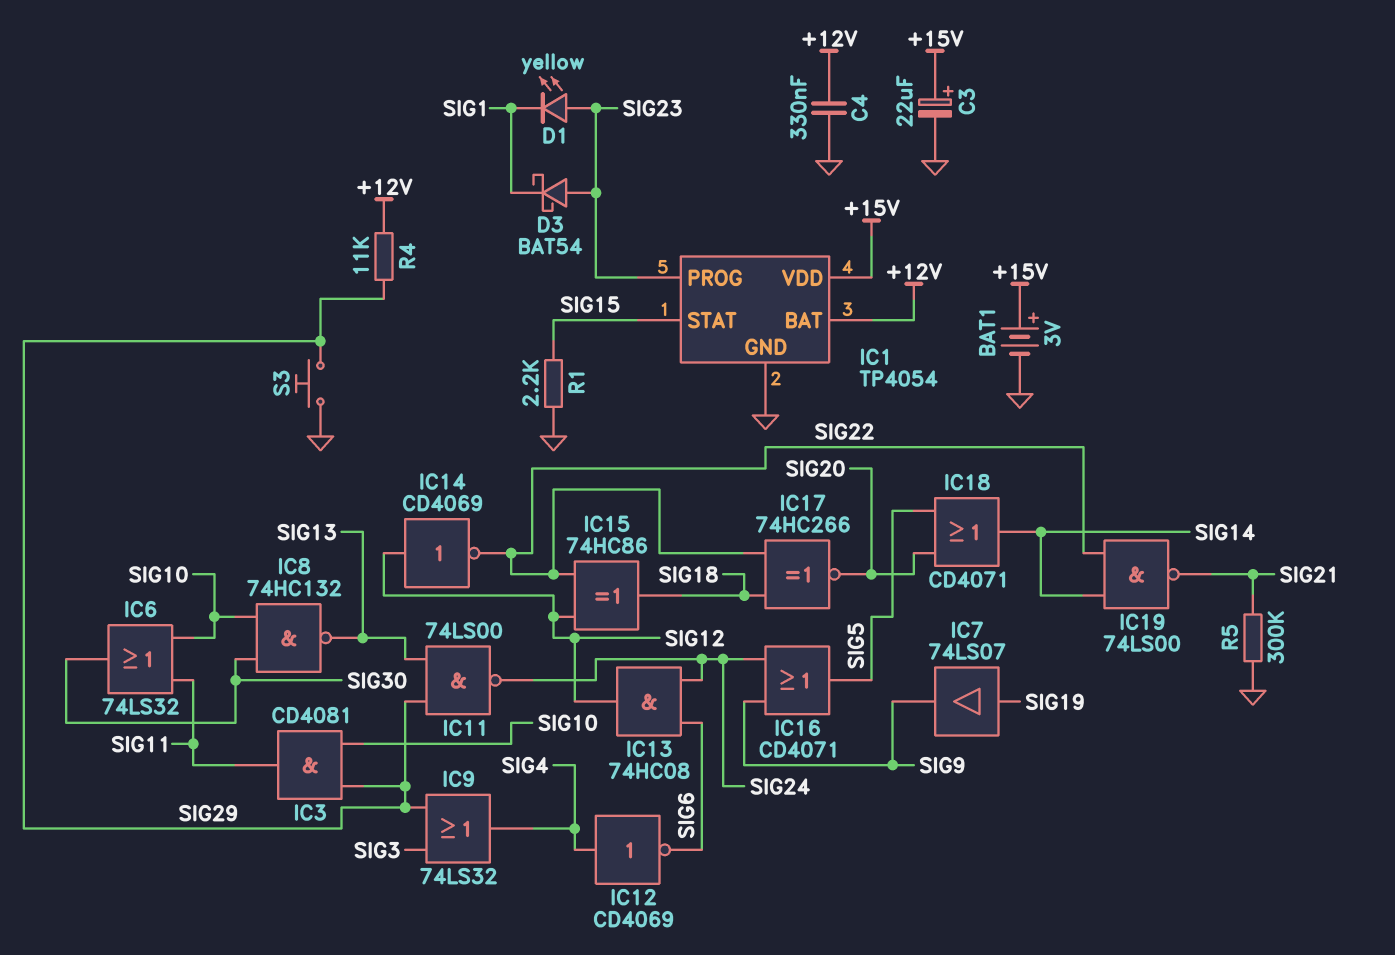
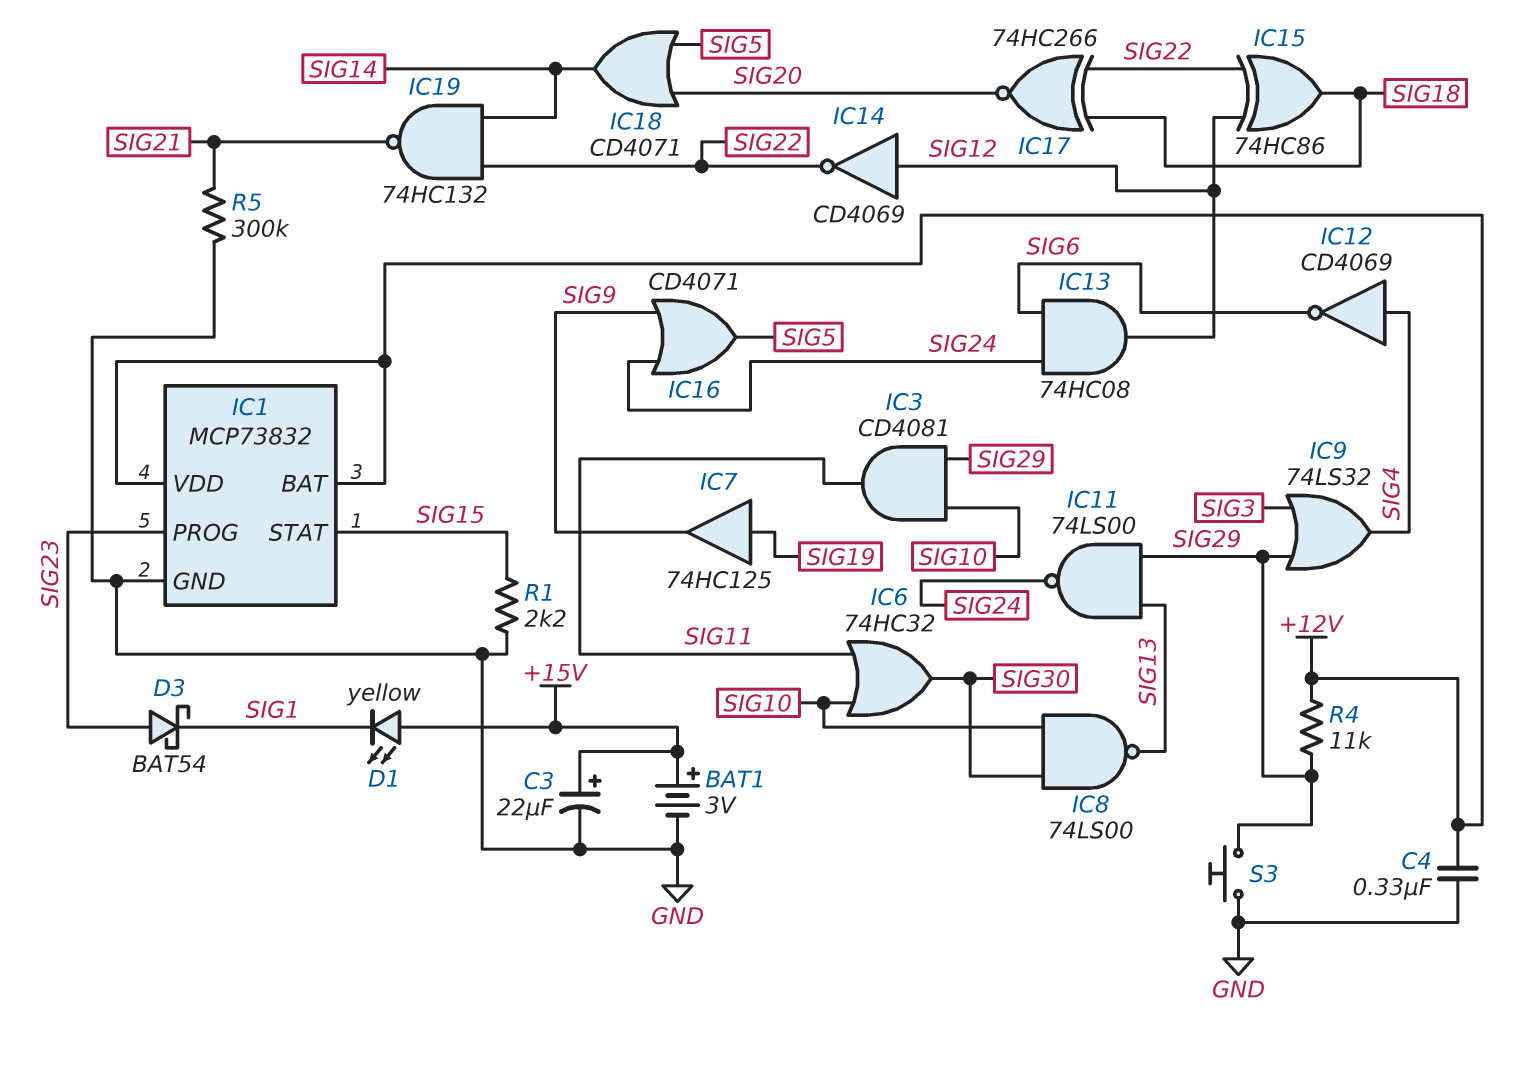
D1: LED yellow (A SIG23, K SIG1) -> LED yellow (A +15V, K SIG1)
IC1: TP4054 -> MCP73832
IC1 pin VDD: +15V -> +12V
IC6: OR 74LS32 (in SIG10, in SIG11, out SIG30) -> OR 74HC32 (in SIG10, in SIG11, out SIG30)
IC7: buffer 74LS07 (in SIG19, out SIG9) -> buffer 74HC125 (in SIG19, out SIG9)
IC8: NAND 74HC132 (in SIG10, in SIG30, out SIG13) -> NAND 74LS00 (in SIG10, in SIG30, out SIG13)
IC19: NAND 74LS00 (in SIG14, in SIG22, out SIG21) -> NAND 74HC132 (in SIG14, in SIG22, out SIG21)

